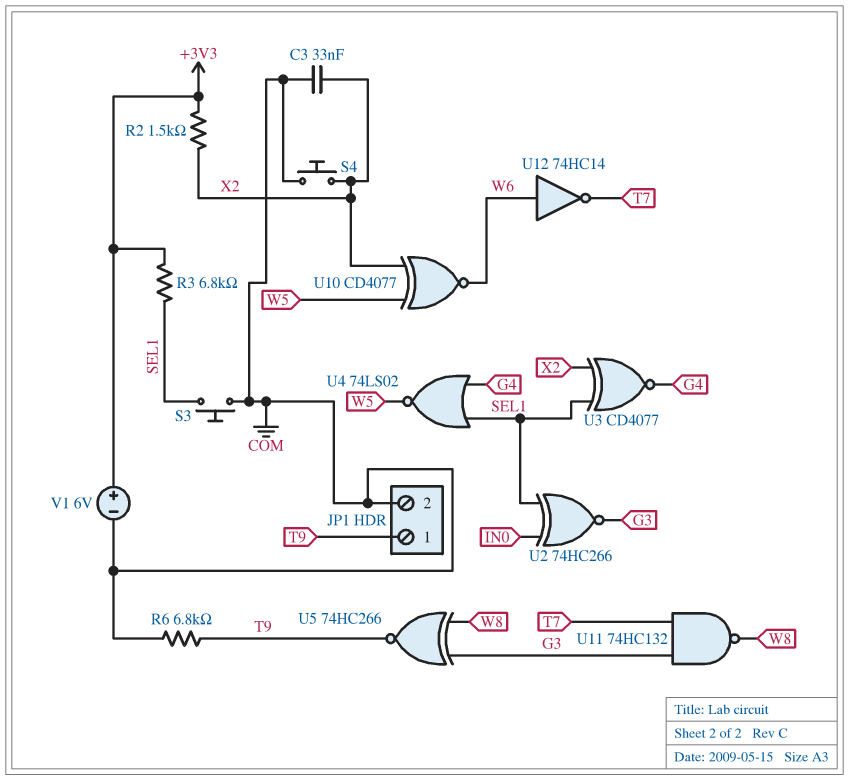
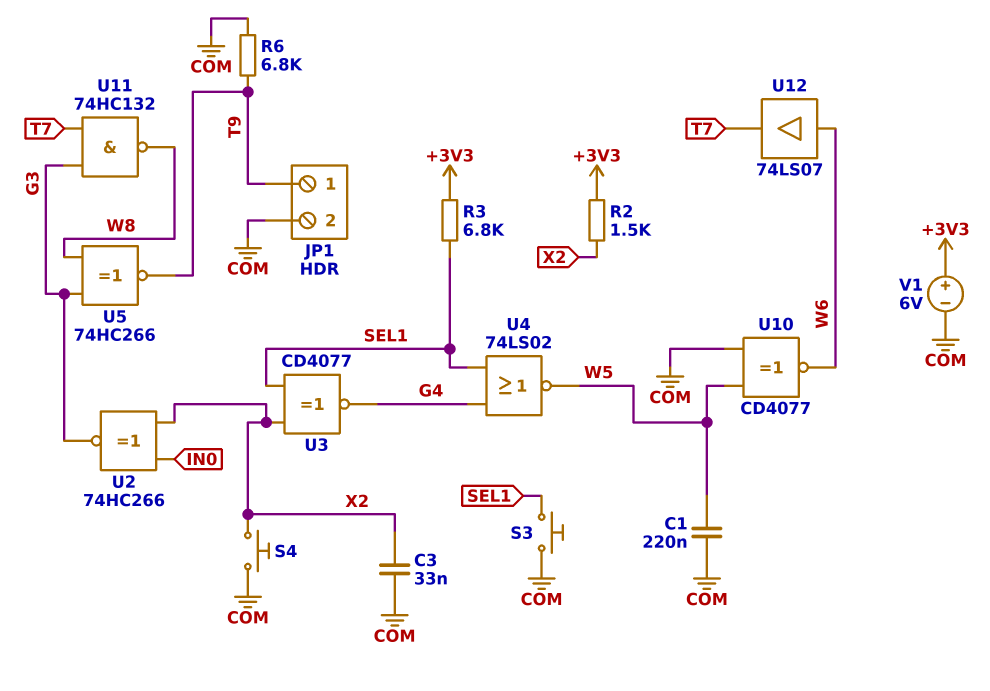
C1: none -> 220nF (COM, W5)
U2: XNOR 74HC266 (in IN0, in SEL1, out G3) -> XNOR 74HC266 (in IN0, in X2, out G3)
U10: XNOR CD4077 (in W5, in X2, out W6) -> XNOR CD4077 (in COM, in W5, out W6)
U12: NOT 74HC14 (in W6, out T7) -> buffer 74LS07 (in W6, out T7)

